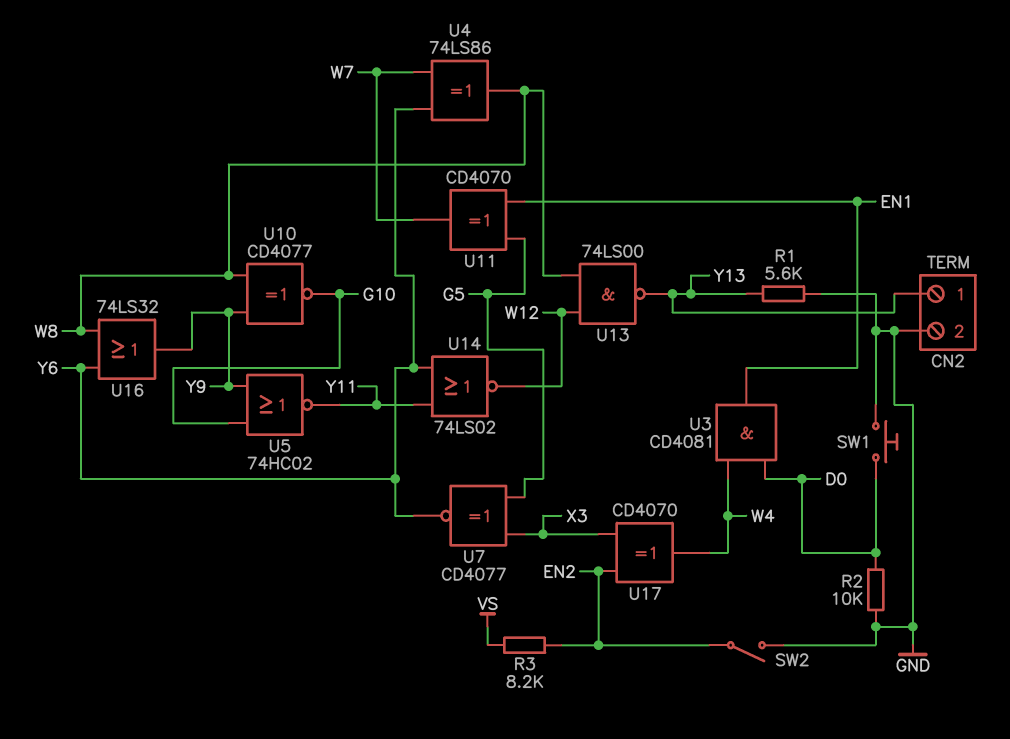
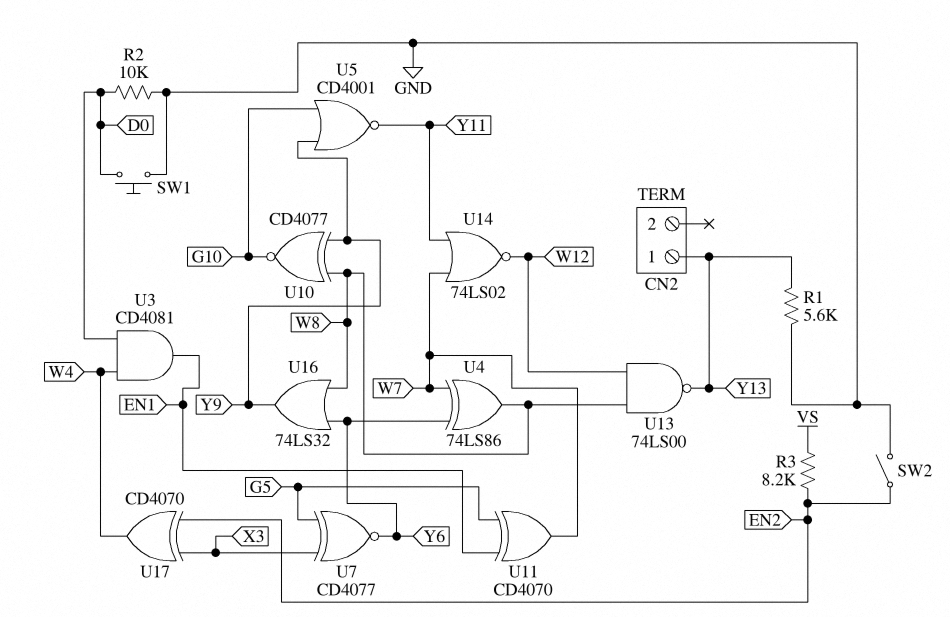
CN2 pin 2: GND -> none
U5: NOR 74HC02 (in G10, in Y9, out Y11) -> NOR CD4001 (in G10, in Y9, out Y11)
U14: NOR 74LS02 (in Y6, in Y11, out W12) -> NOR 74LS02 (in W7, in Y11, out W12)

